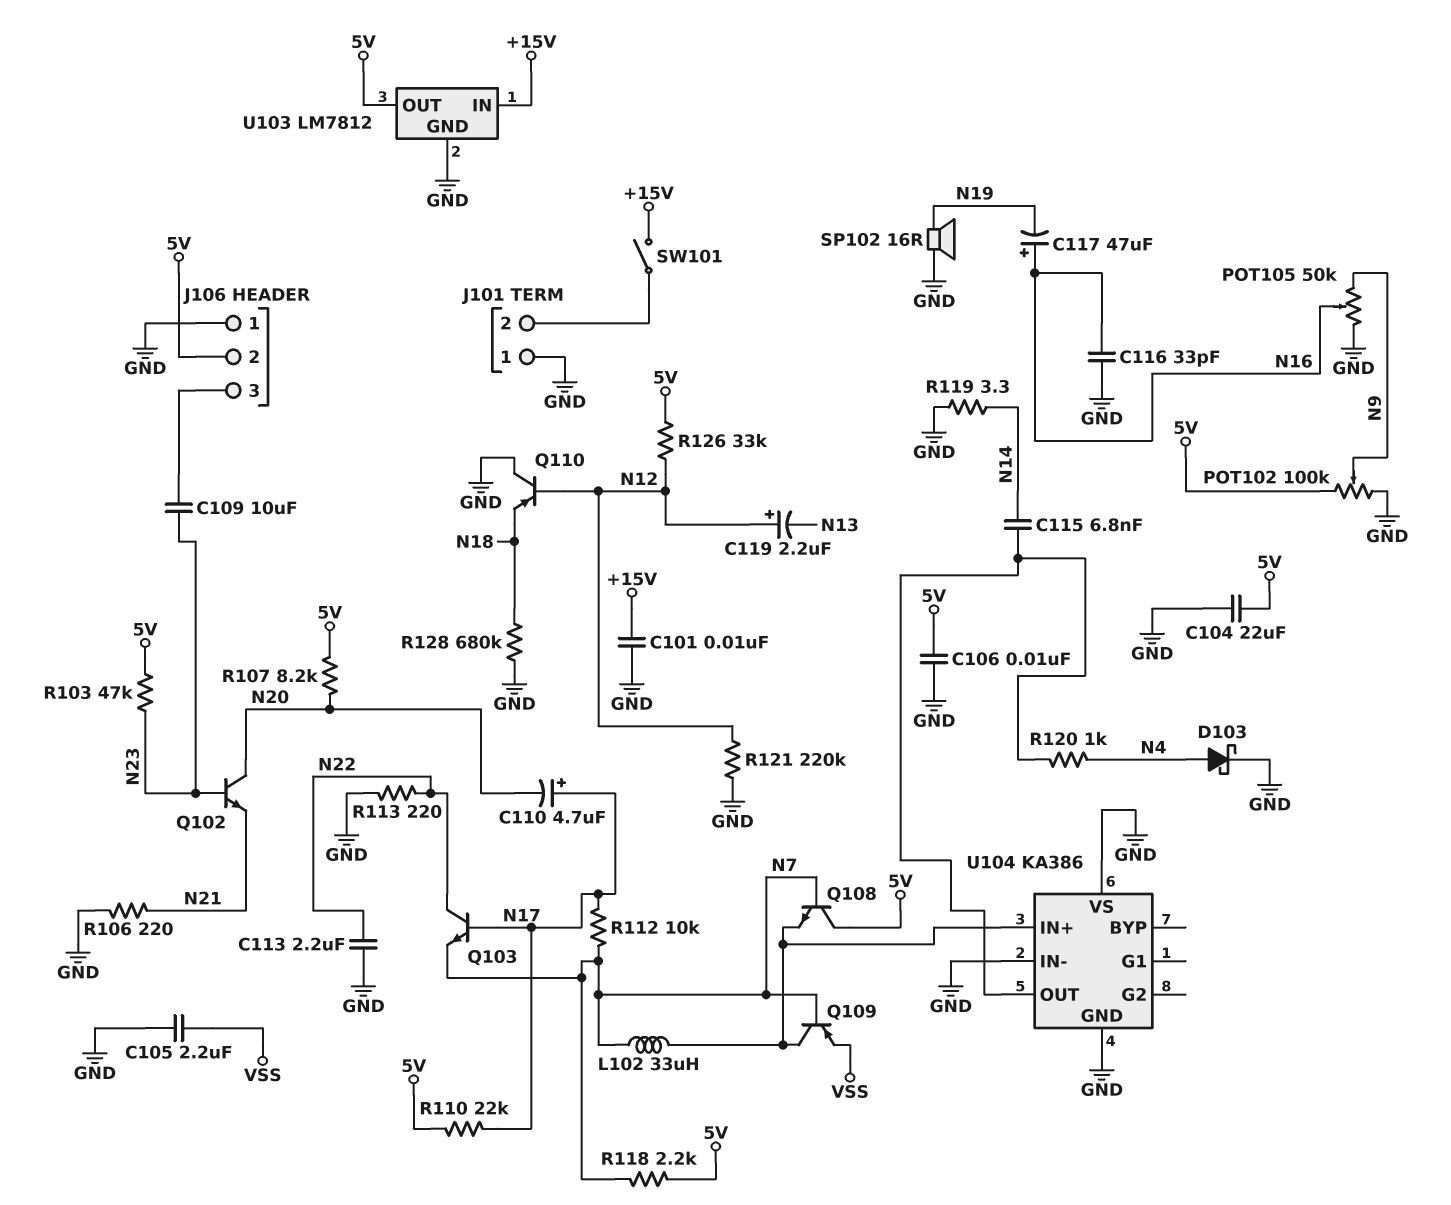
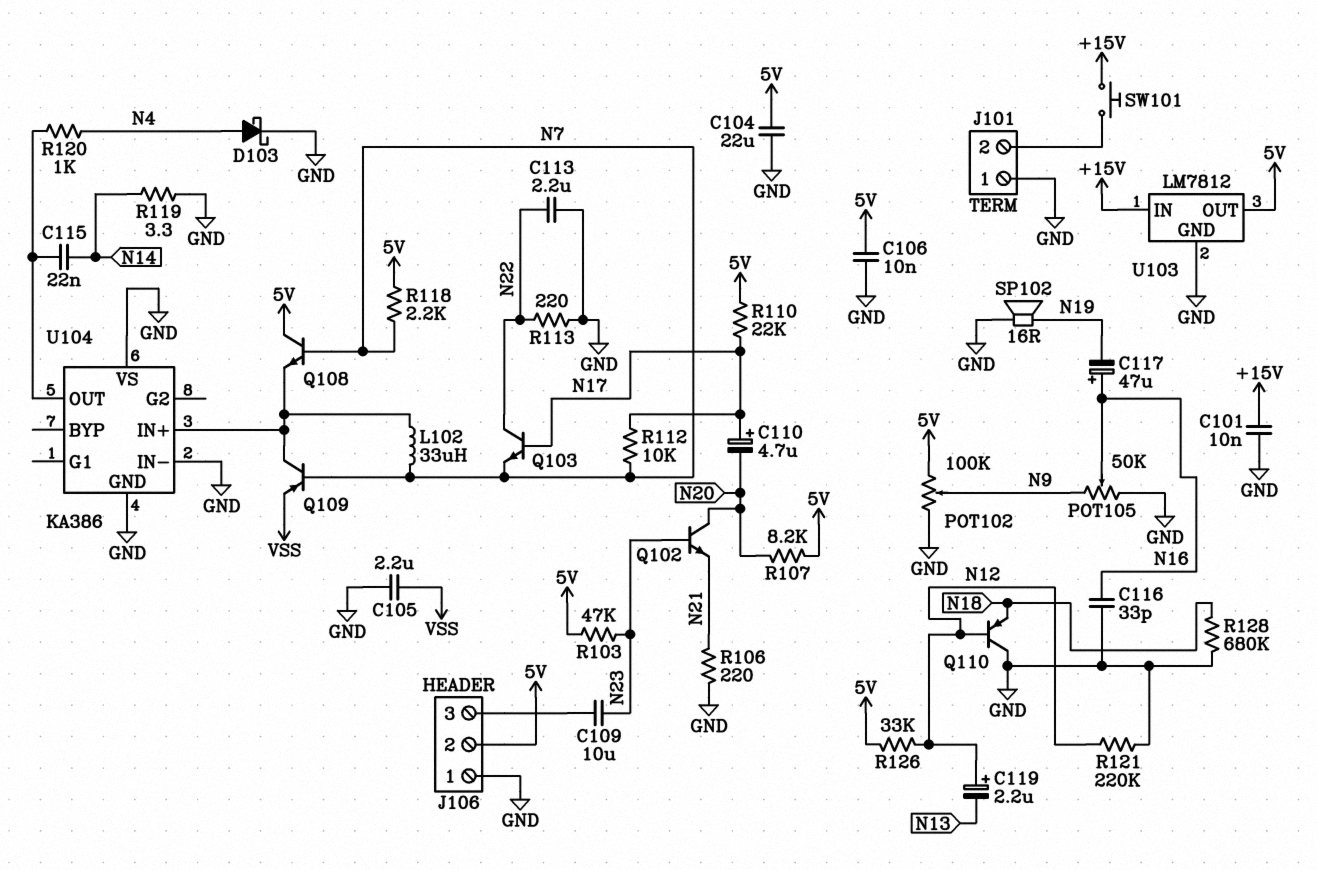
C115: 6.8nF (N14, U104/OUT) -> 22nF (N14, U104/OUT)
SW101: switch (+15V, J101/2) -> button (+15V, J101/2)

